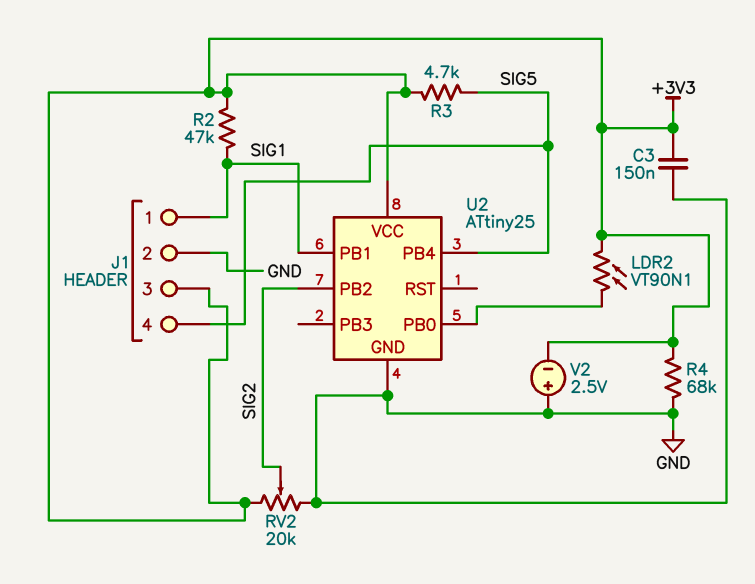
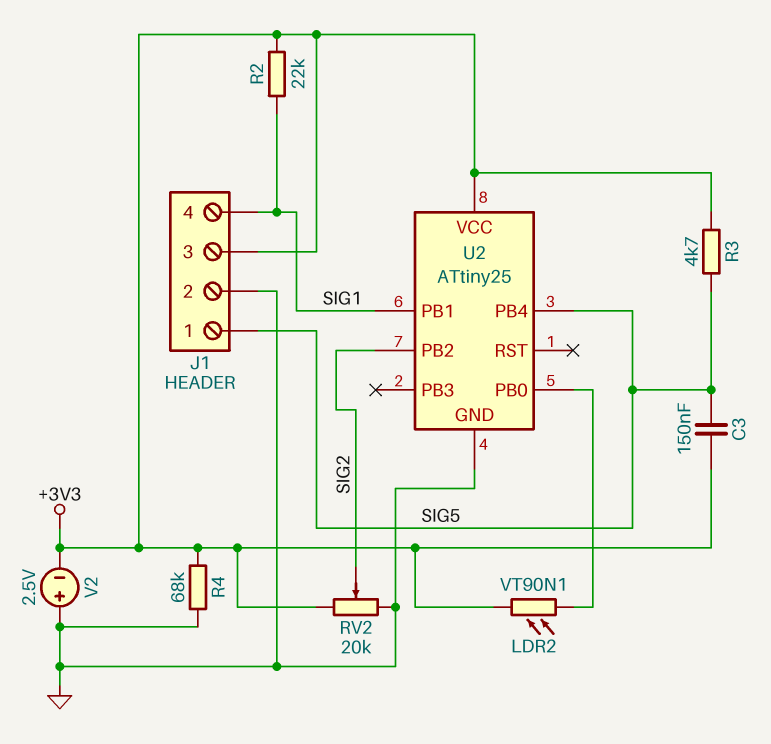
C3: 150nF (+3V3, GND) -> 150nF (+3V3, SIG5)
J1 pin 1: SIG1 -> SIG5
J1 pin 4: SIG5 -> SIG1
R2: 47k (+3V3, SIG1) -> 22k (+3V3, SIG1)

